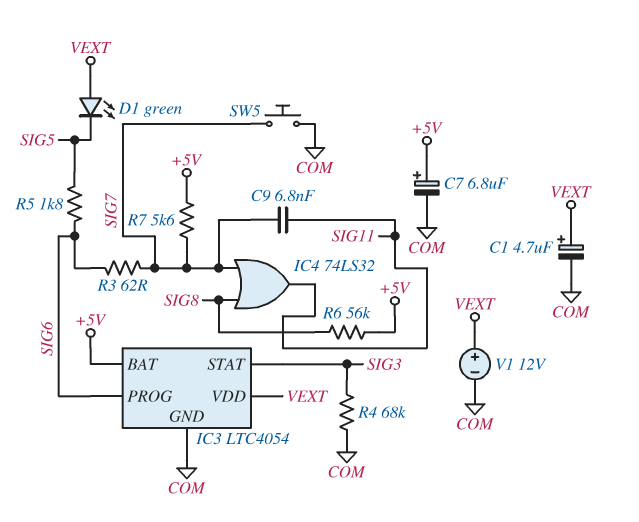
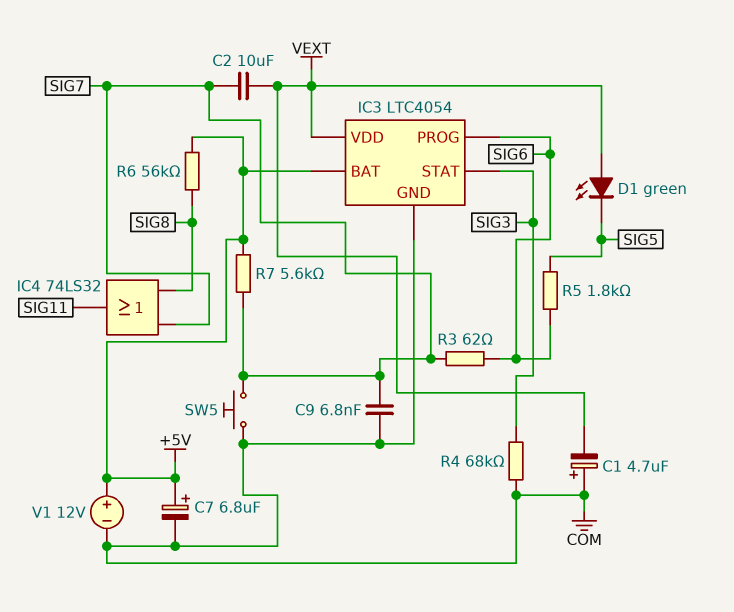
C1: 4.7uF (plus VEXT, minus COM) -> 4.7uF (plus COM, minus VEXT)
C2: none -> 10uF (SIG7, VEXT)
C9: 6.8nF (SIG7, SIG11) -> 6.8nF (COM, SIG7)
V1: 12V (plus VEXT, minus COM) -> 12V (plus +5V, minus COM)

